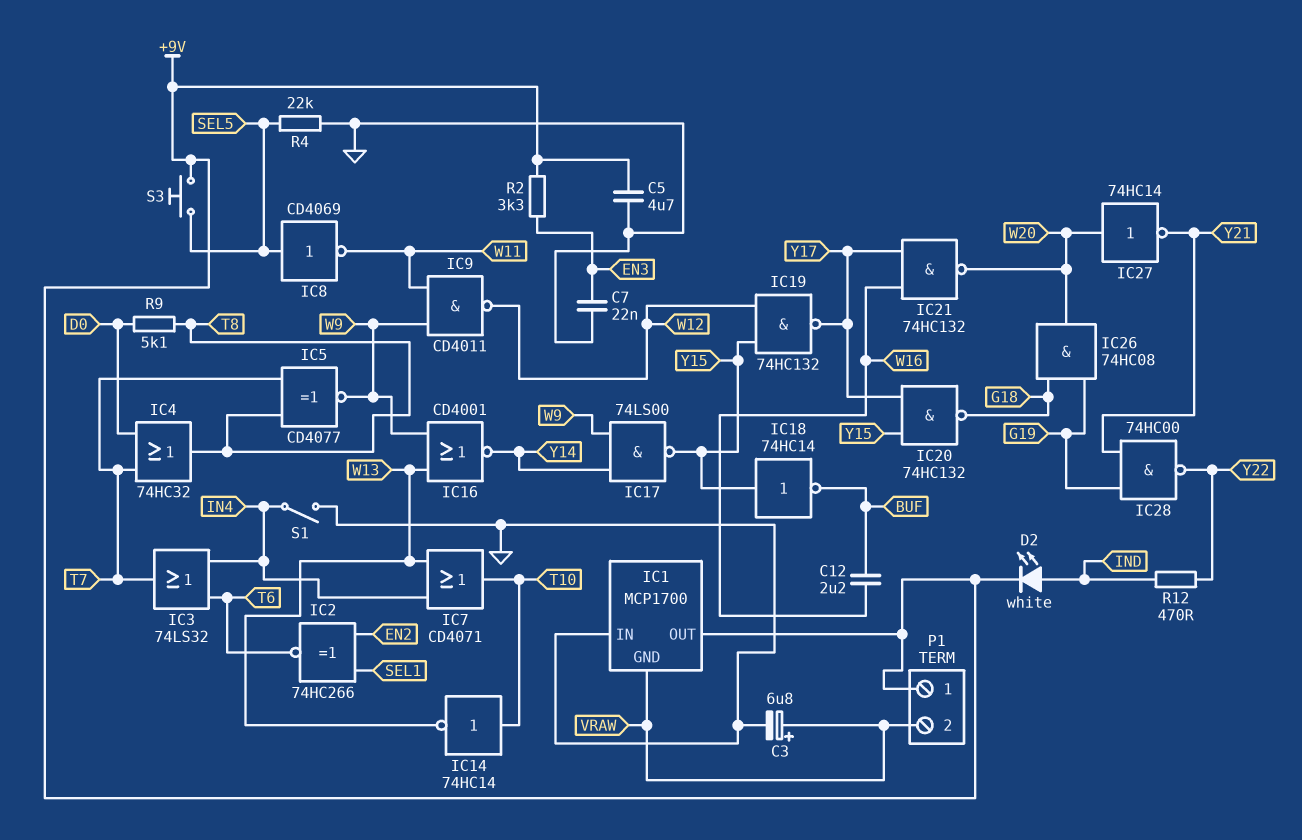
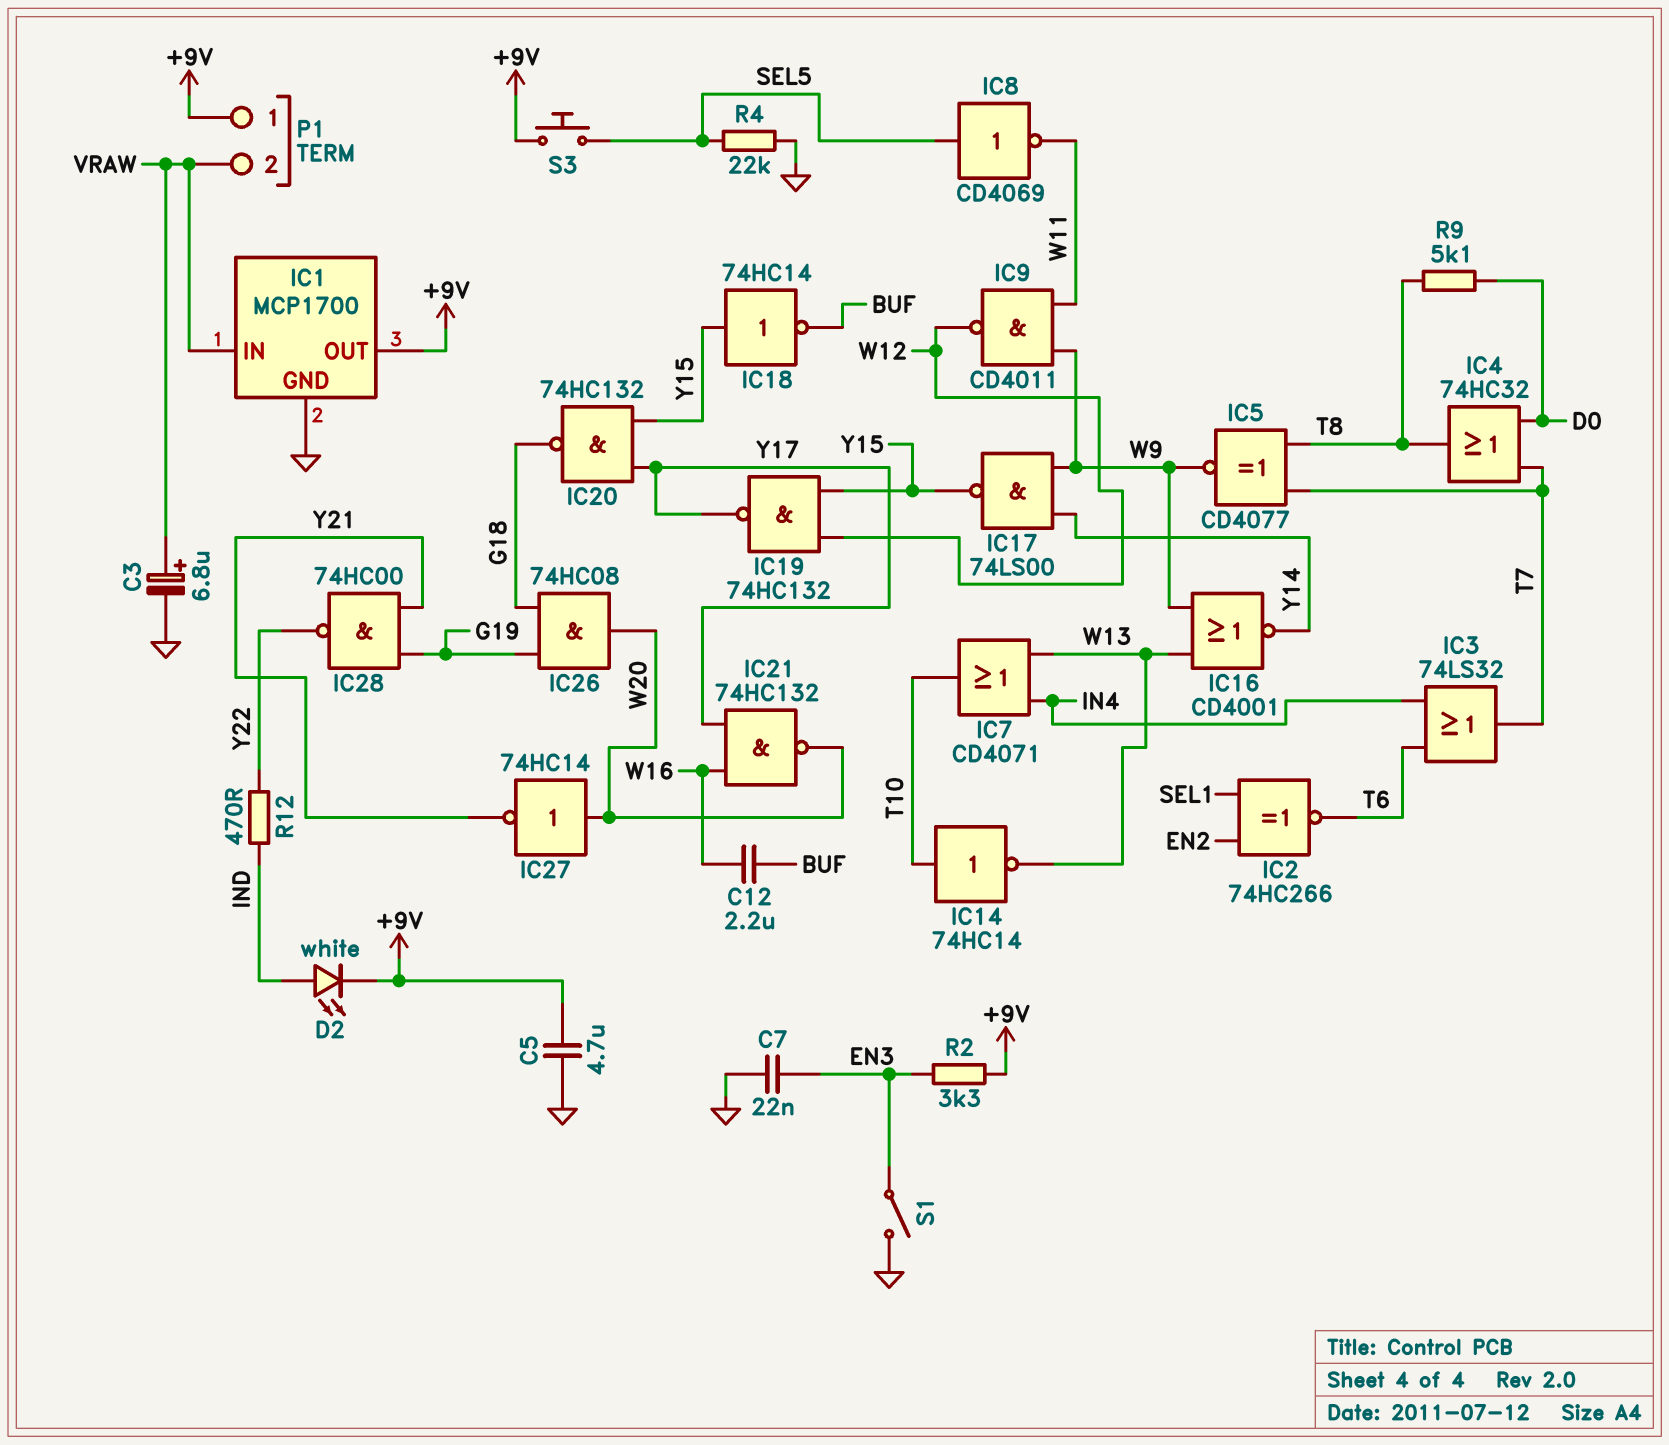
IC1 pin GND: VRAW -> GND
IC1 pin IN: GND -> VRAW
S1: switch (GND, IN4) -> switch (EN3, GND)

